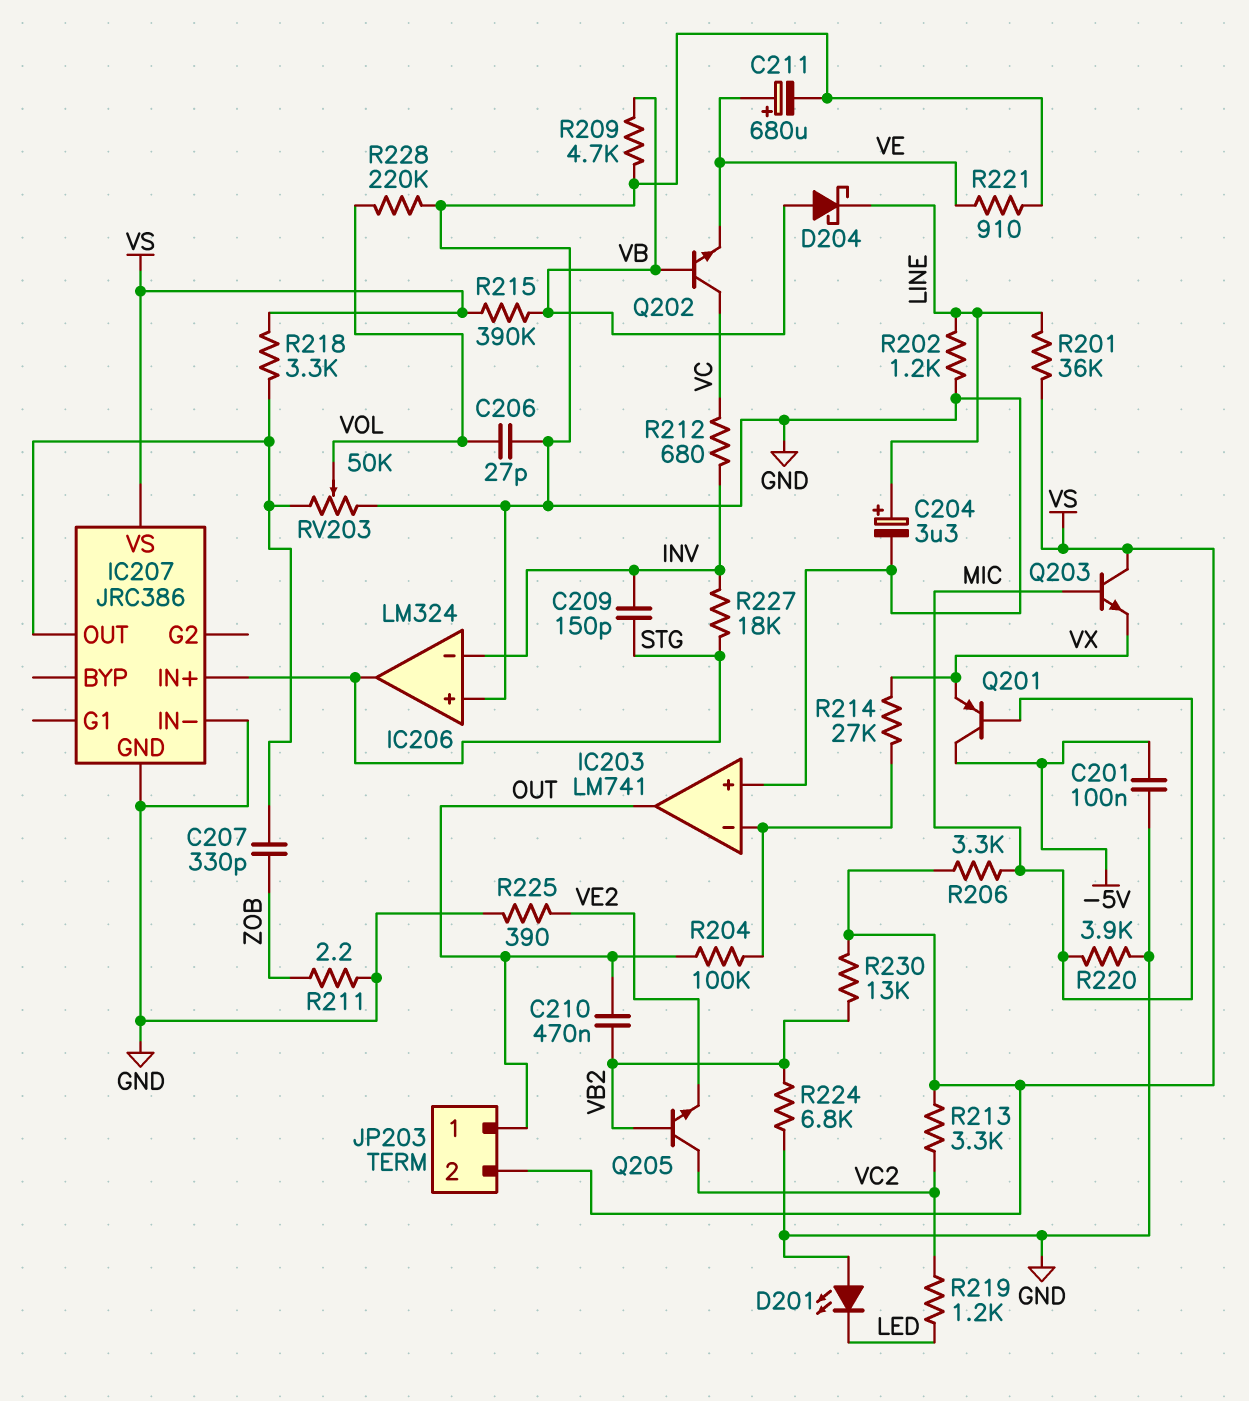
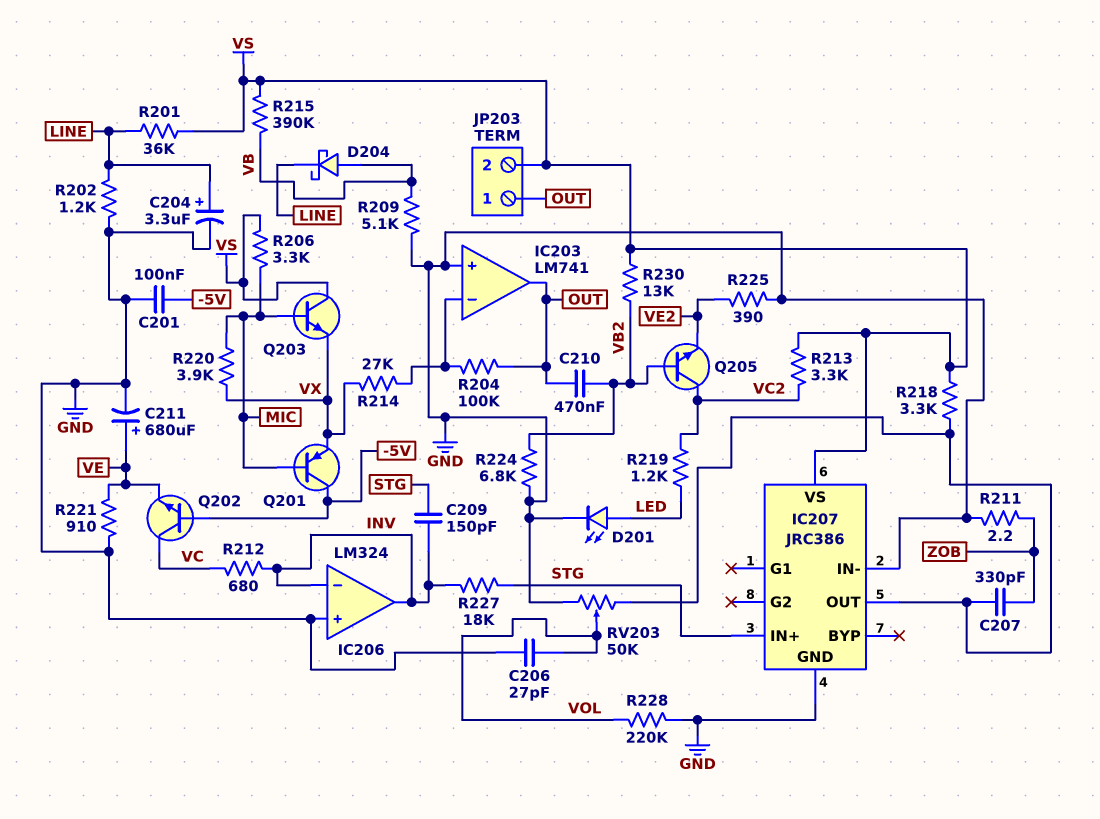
D201: LED (A GND, K LED) -> LED (A LED, K GND)
IC206 pin out: STG -> INV
Q202: NPN (B VB, C VC, E VE) -> NPN (B -5V, C VC, E VE)
R209: 4.7k (GND, VB) -> 5.1k (GND, VB)
R220: 3.9k (GND, MIC) -> 3.9k (MIC, VX)

